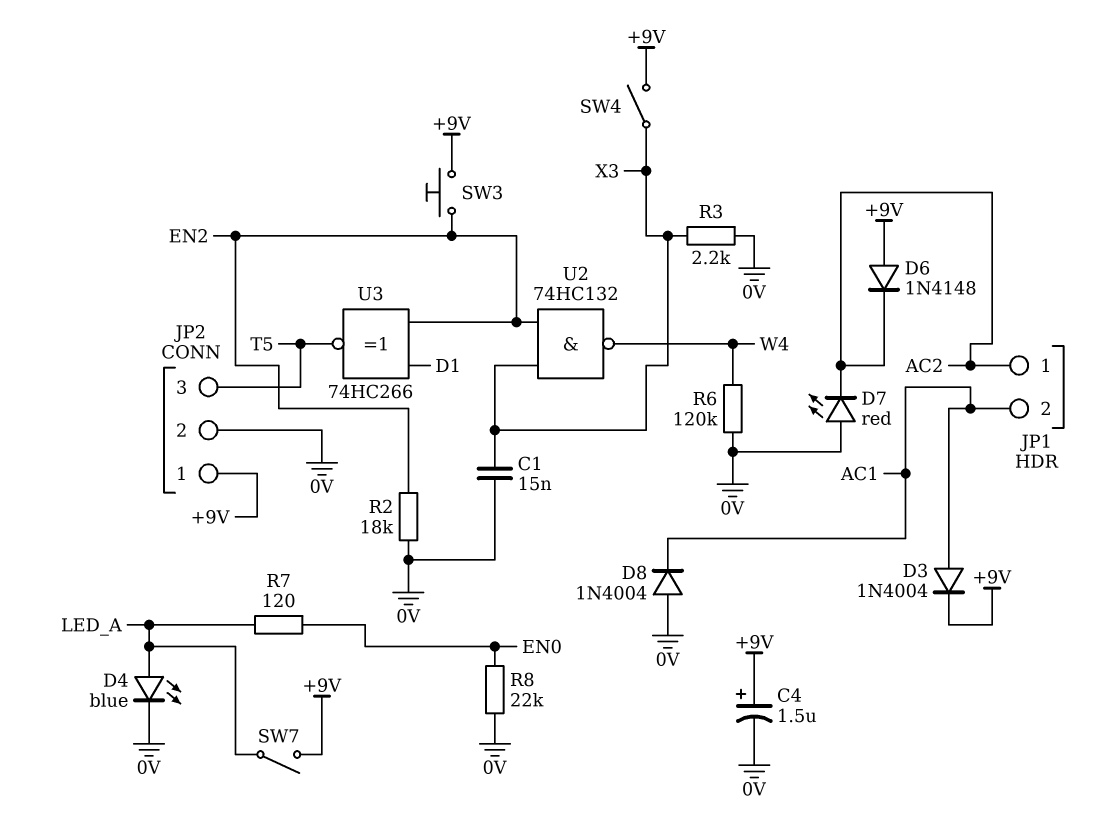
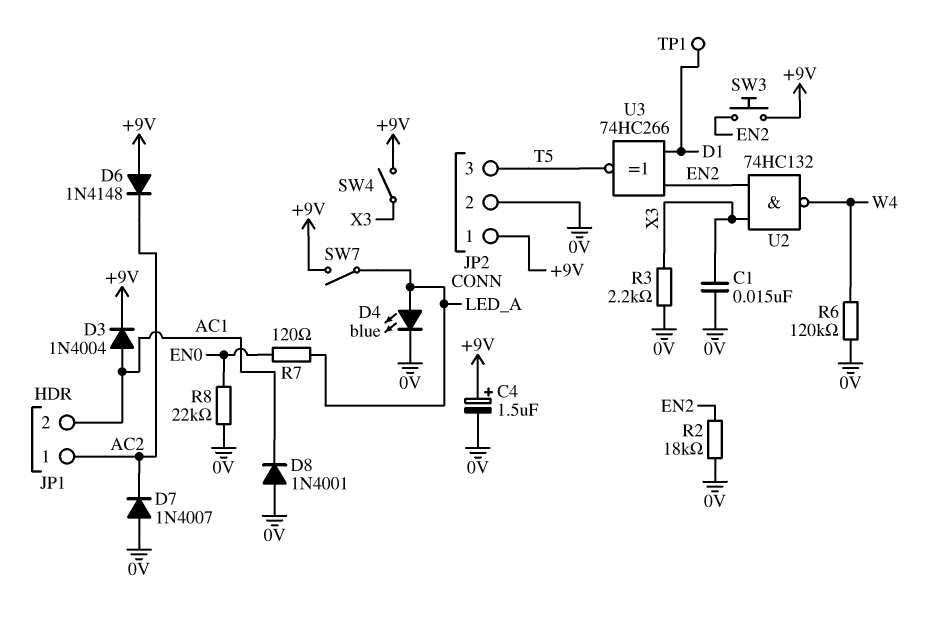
D7: LED red (A 0V, K AC2) -> diode 1N4007 (A 0V, K AC2)
D8: diode 1N4004 (A 0V, K AC1) -> diode 1N4001 (A 0V, K AC1)
TP1: none -> test point (D1)

